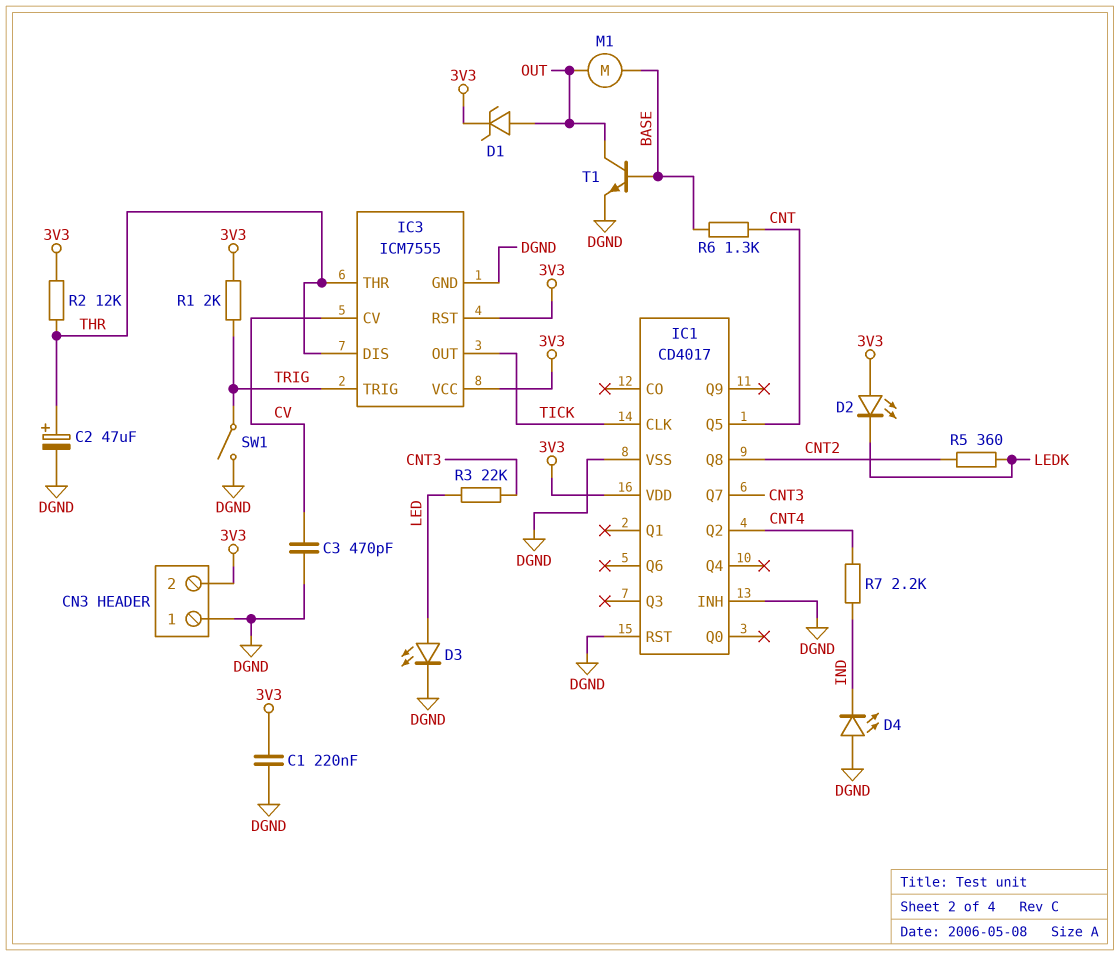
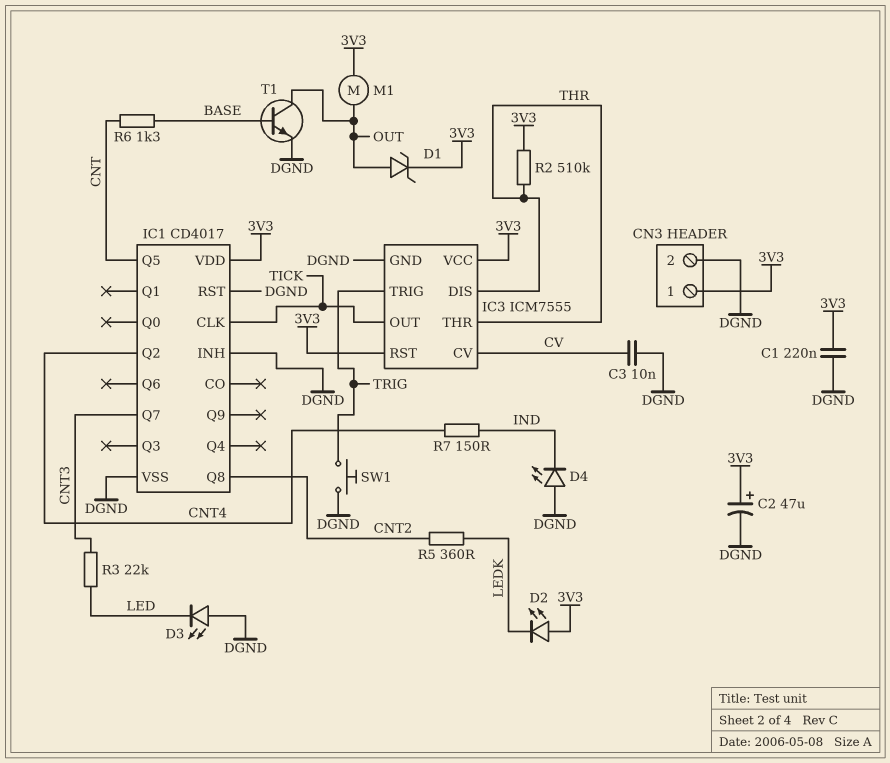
C2: 47uF (plus THR, minus DGND) -> 47uF (plus 3V3, minus DGND)
C3: 470pF (CV, DGND) -> 10nF (CV, DGND)
CN3 pin 1: DGND -> 3V3
CN3 pin 2: 3V3 -> DGND
D3: LED (A LED, K DGND) -> LED (A DGND, K LED)
M1: motor (BASE, OUT) -> motor (3V3, OUT)
R1: 2k (3V3, TRIG) -> none
R2: 12k (3V3, THR) -> 510k (3V3, THR)
R7: 2.2k (CNT4, IND) -> 150 (CNT4, IND)
SW1: switch (DGND, TRIG) -> button (DGND, TRIG)

